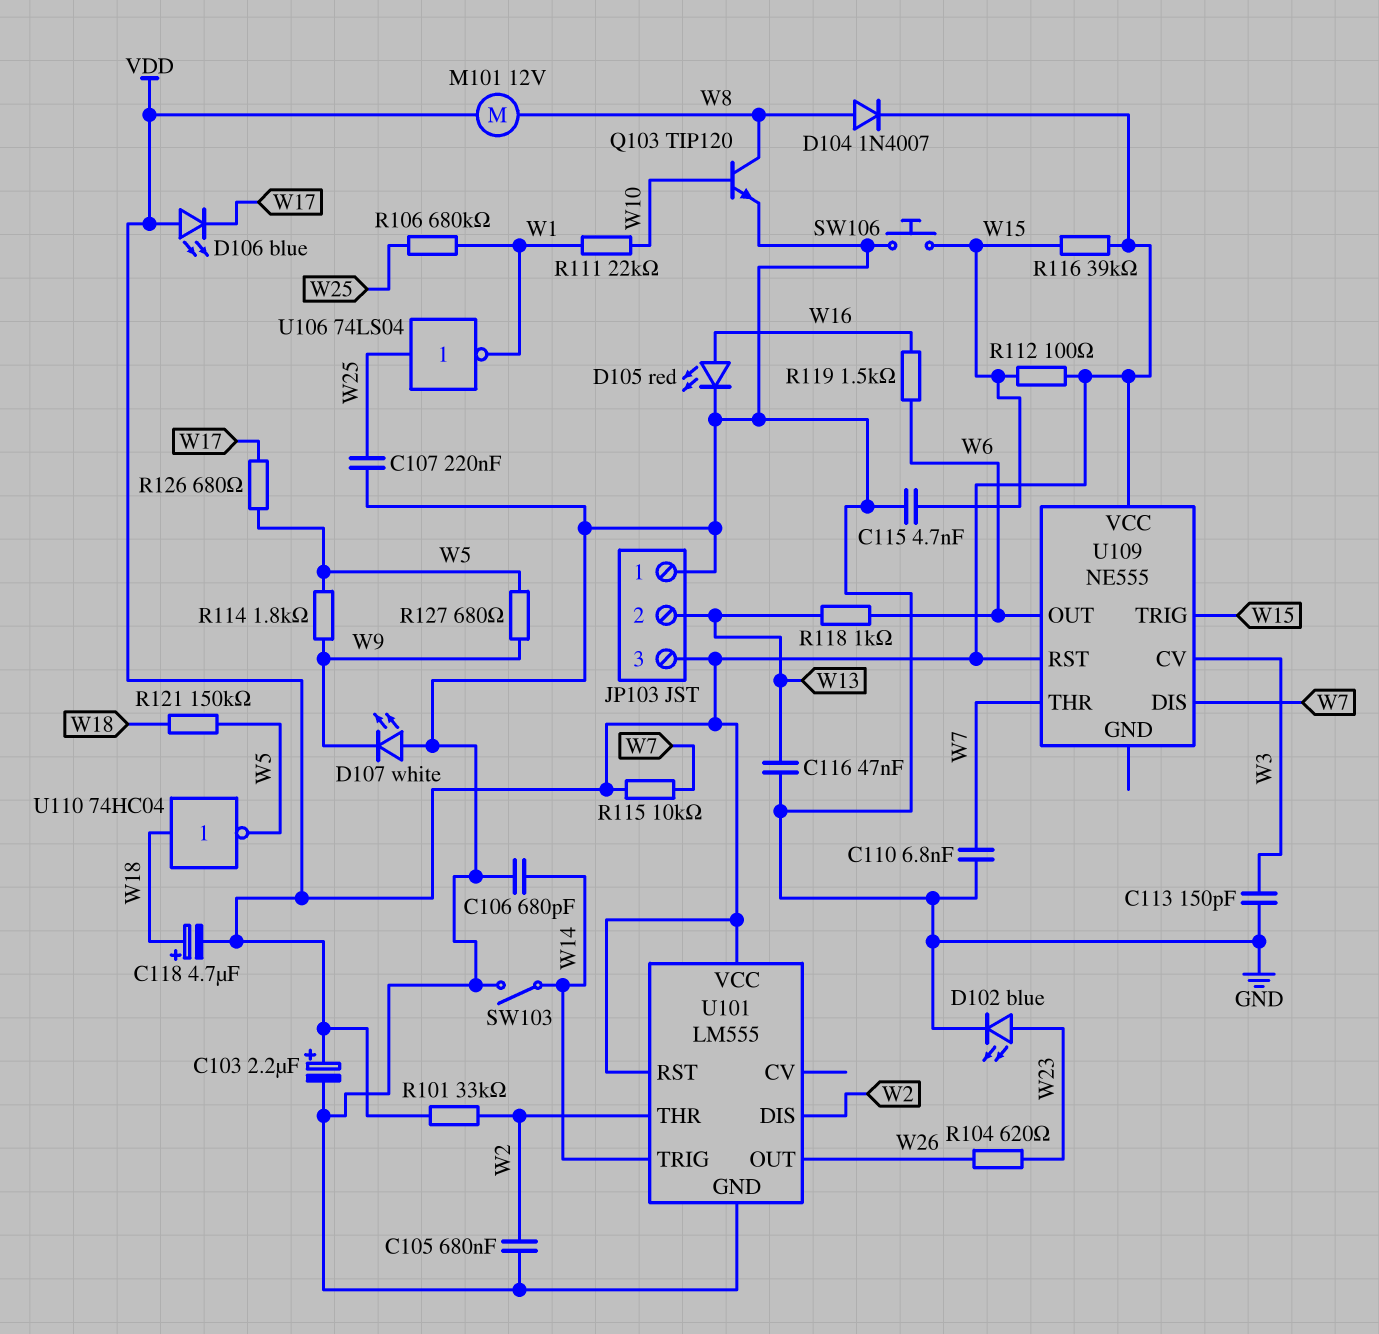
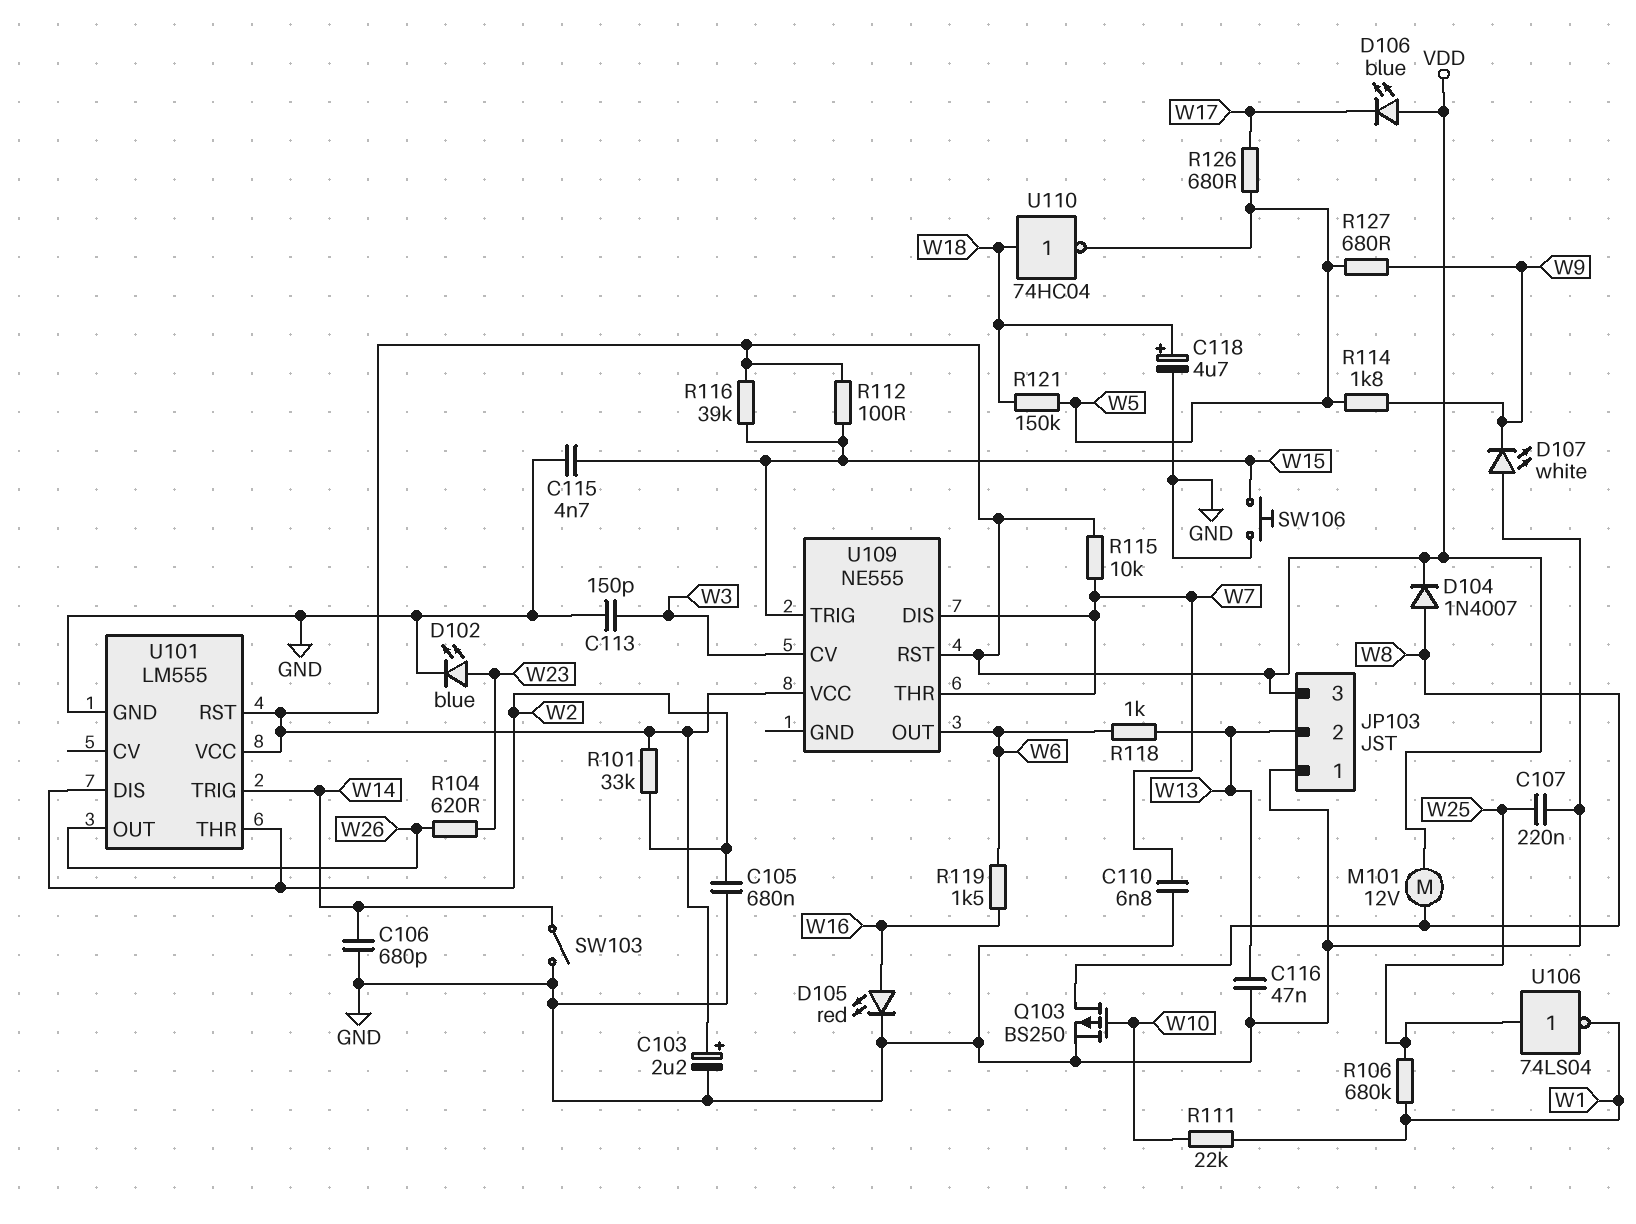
C118: 4.7uF (plus W18, minus VDD) -> 4.7uF (plus W18, minus GND)
Q103: NPN TIP120 (B W10, C W8, E GND) -> PMOS BS250 (G W10, D W8, S GND)

